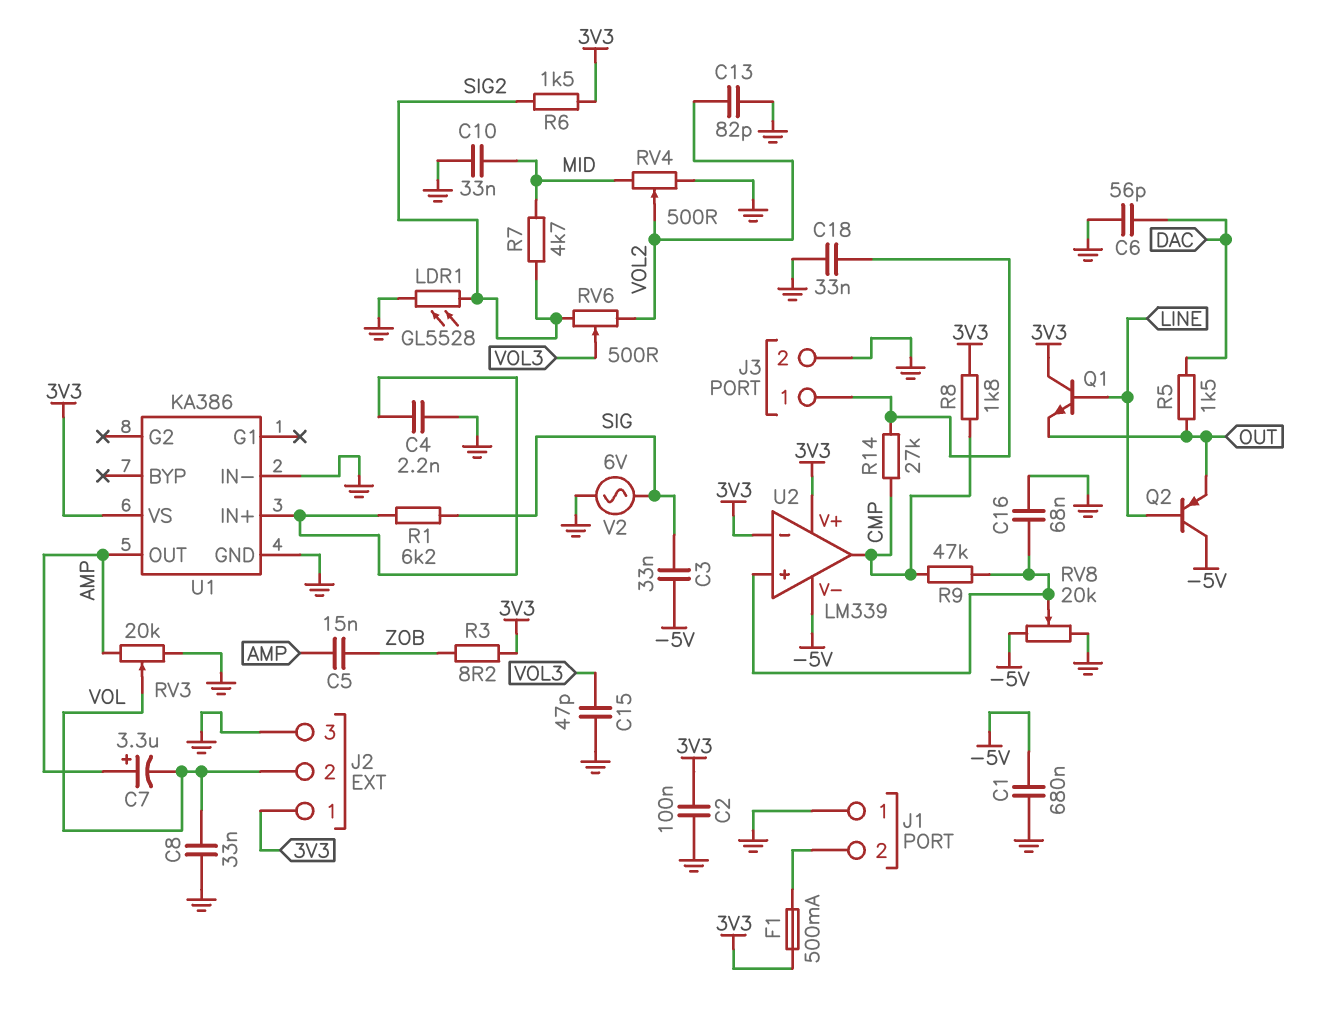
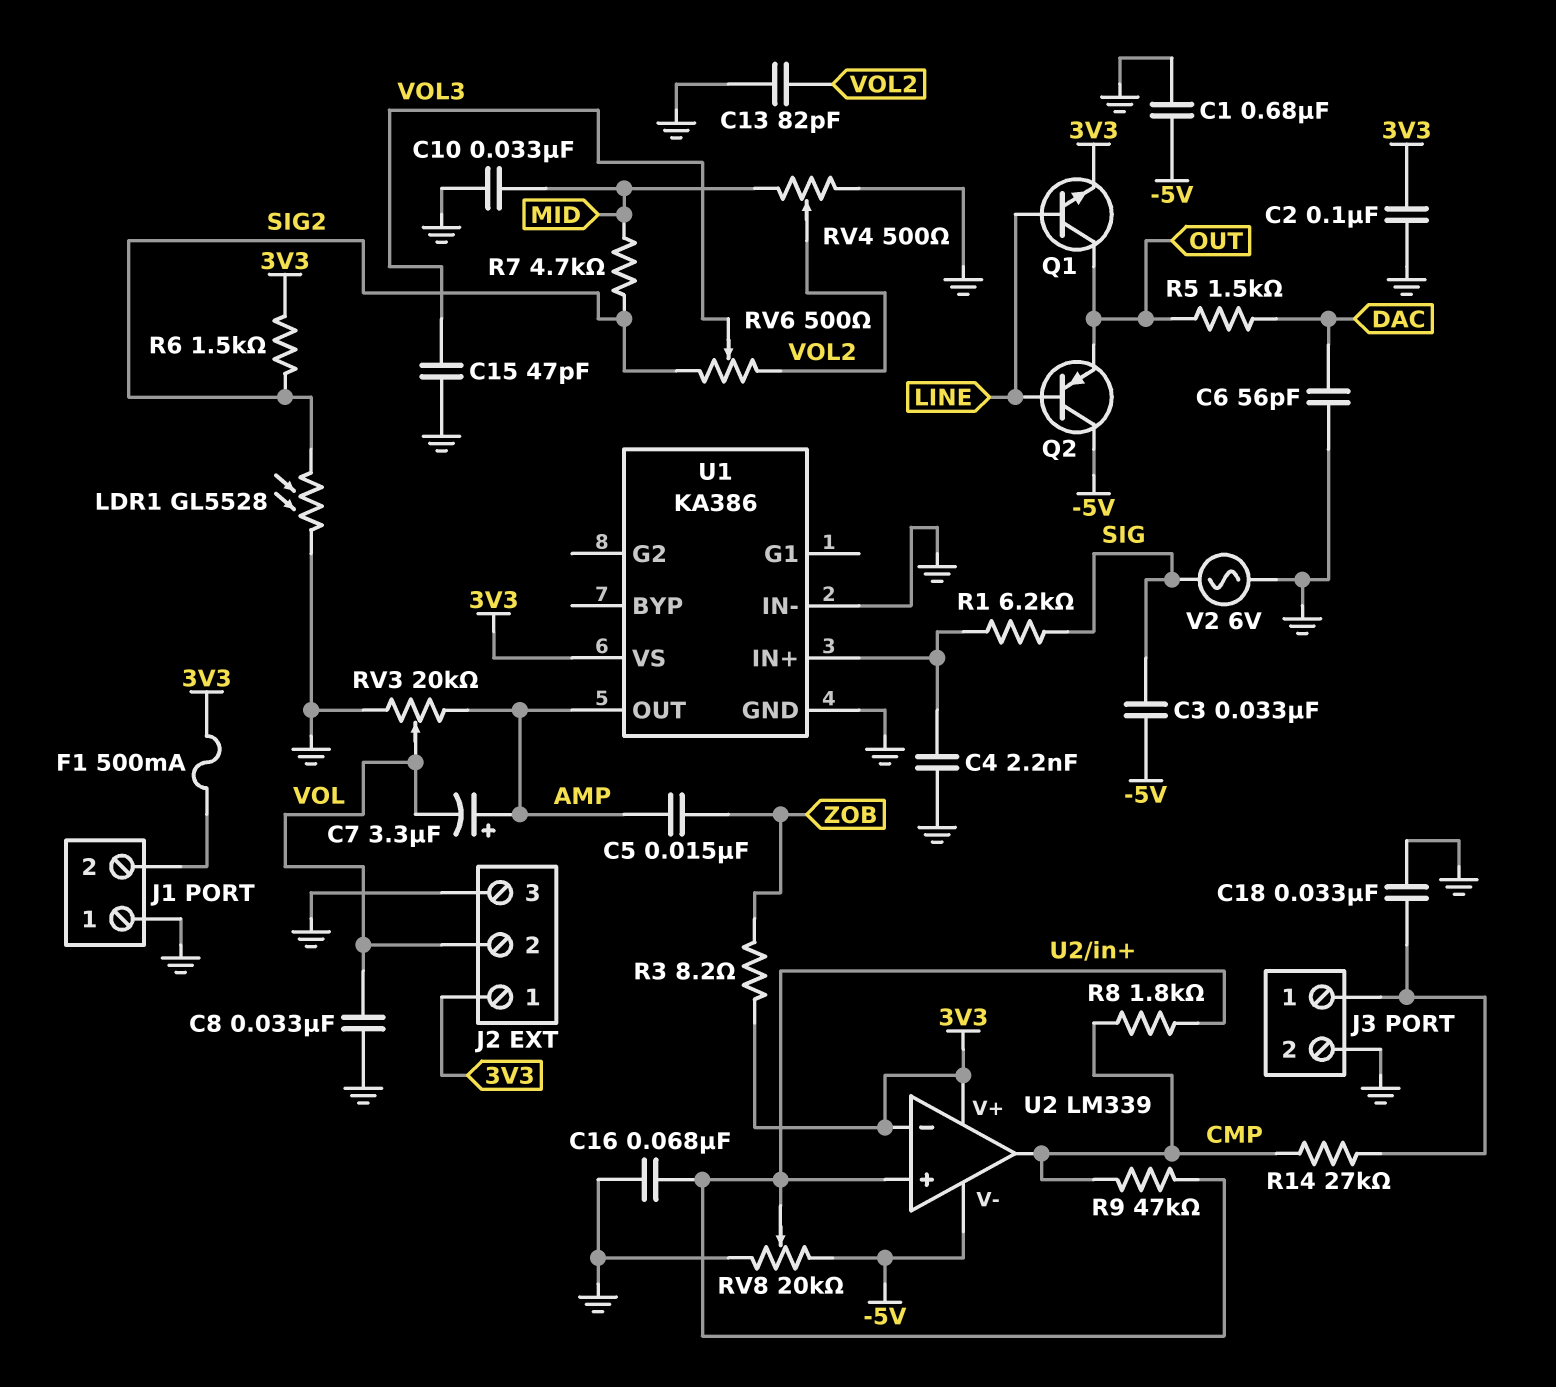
Q1: NPN (B LINE, C 3V3, E OUT) -> NPN (B LINE, C OUT, E 3V3)
R8: 1.8k (3V3, CMP) -> 1.8k (CMP, U2/in+)

